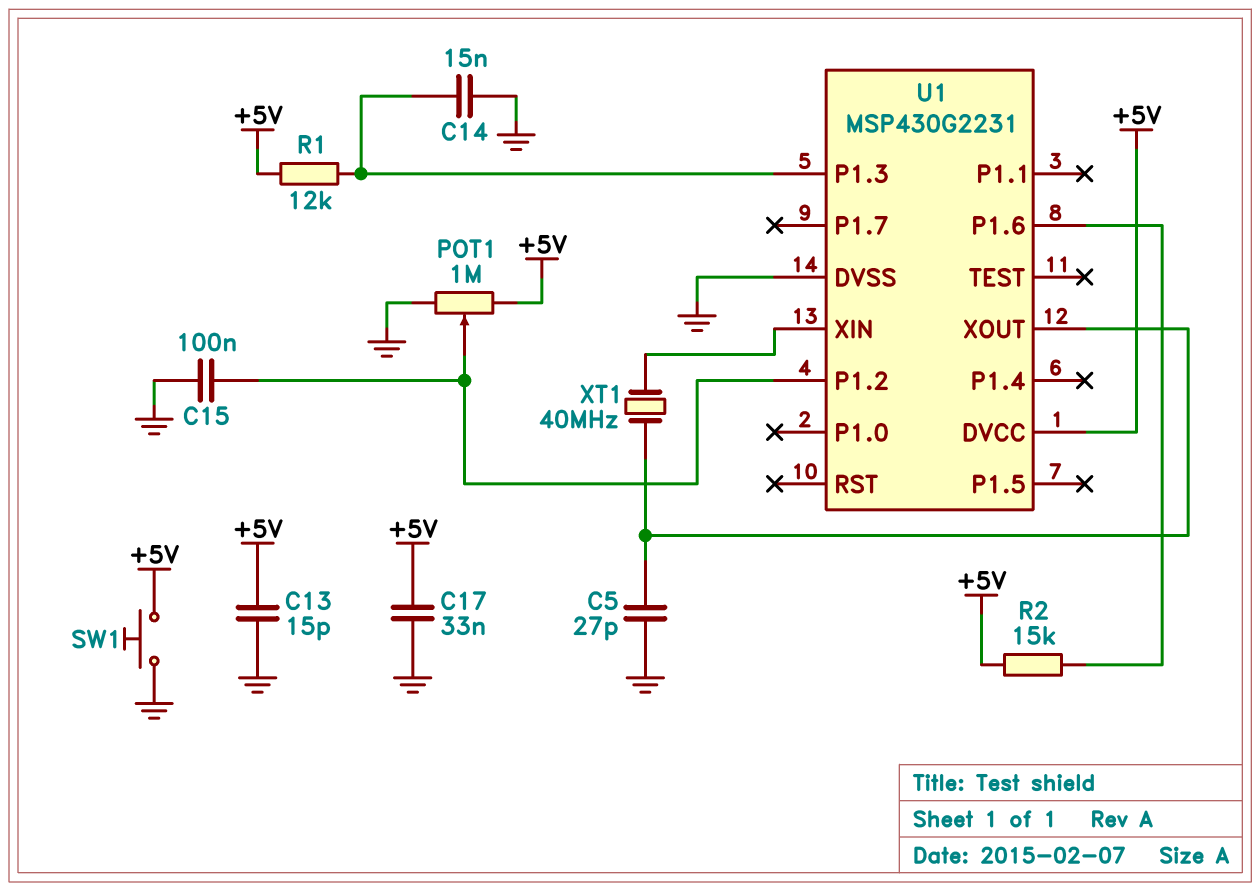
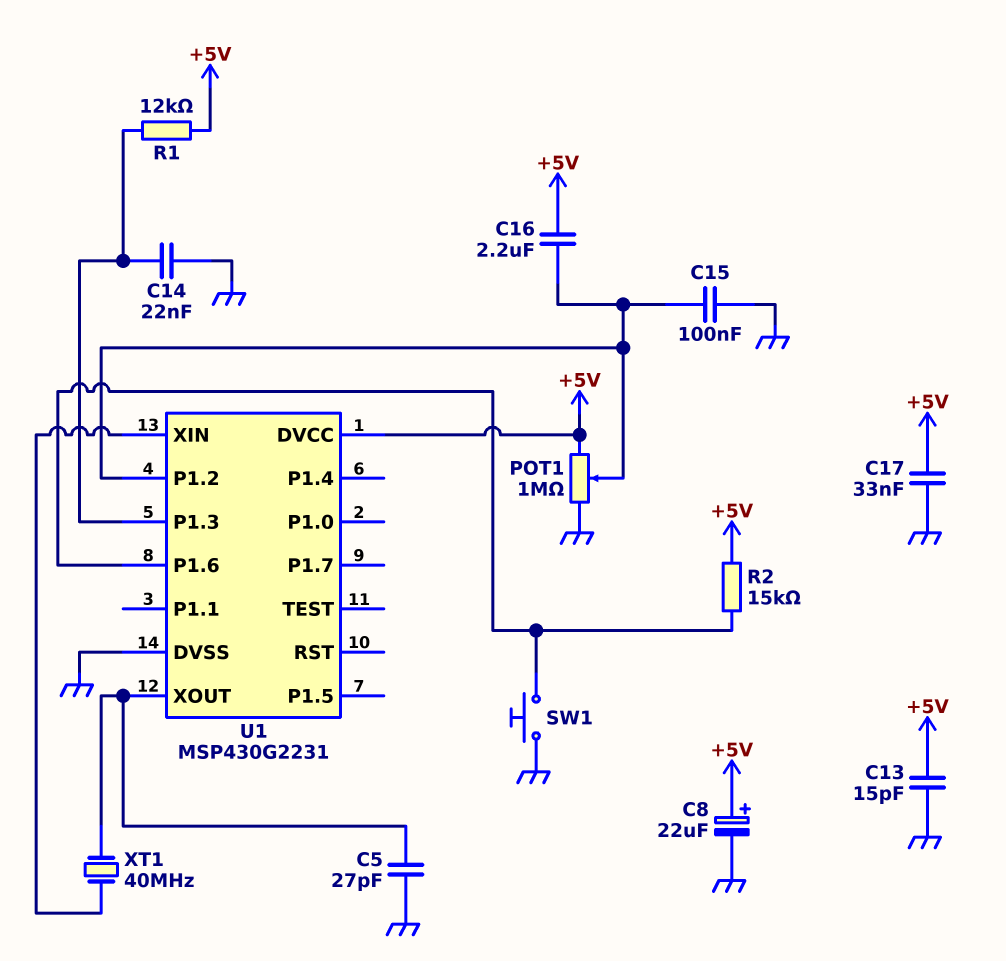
C8: none -> 22uF (plus +5V, minus GND)
C14: 15nF (GND, U1/P1.3) -> 22nF (GND, U1/P1.3)
C16: none -> 2.2uF (+5V, U1/P1.2)
SW1: button (+5V, GND) -> button (GND, U1/P1.6)

